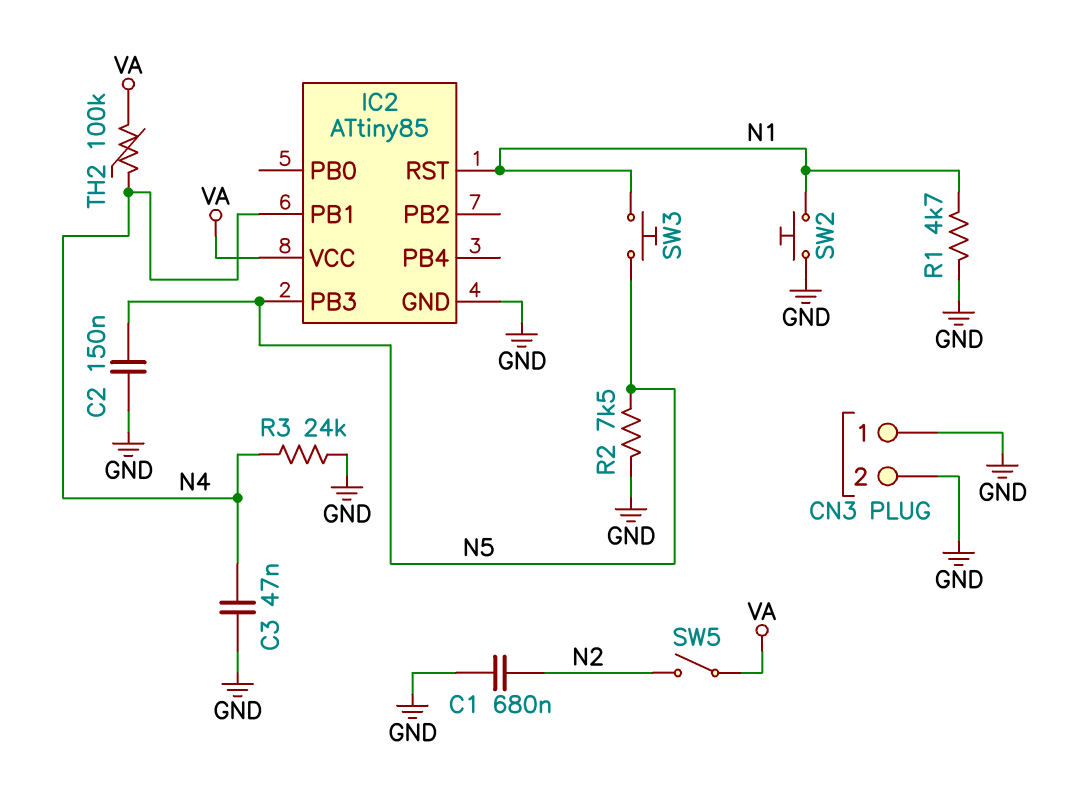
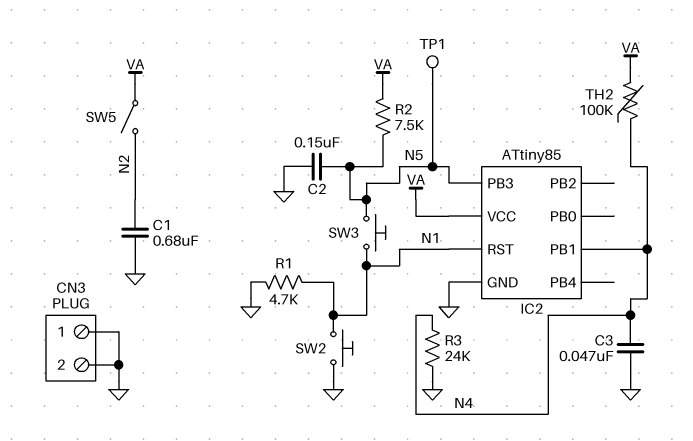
R2: 7.5k (GND, N5) -> 7.5k (N5, VA)
TP1: none -> test point (N5)

